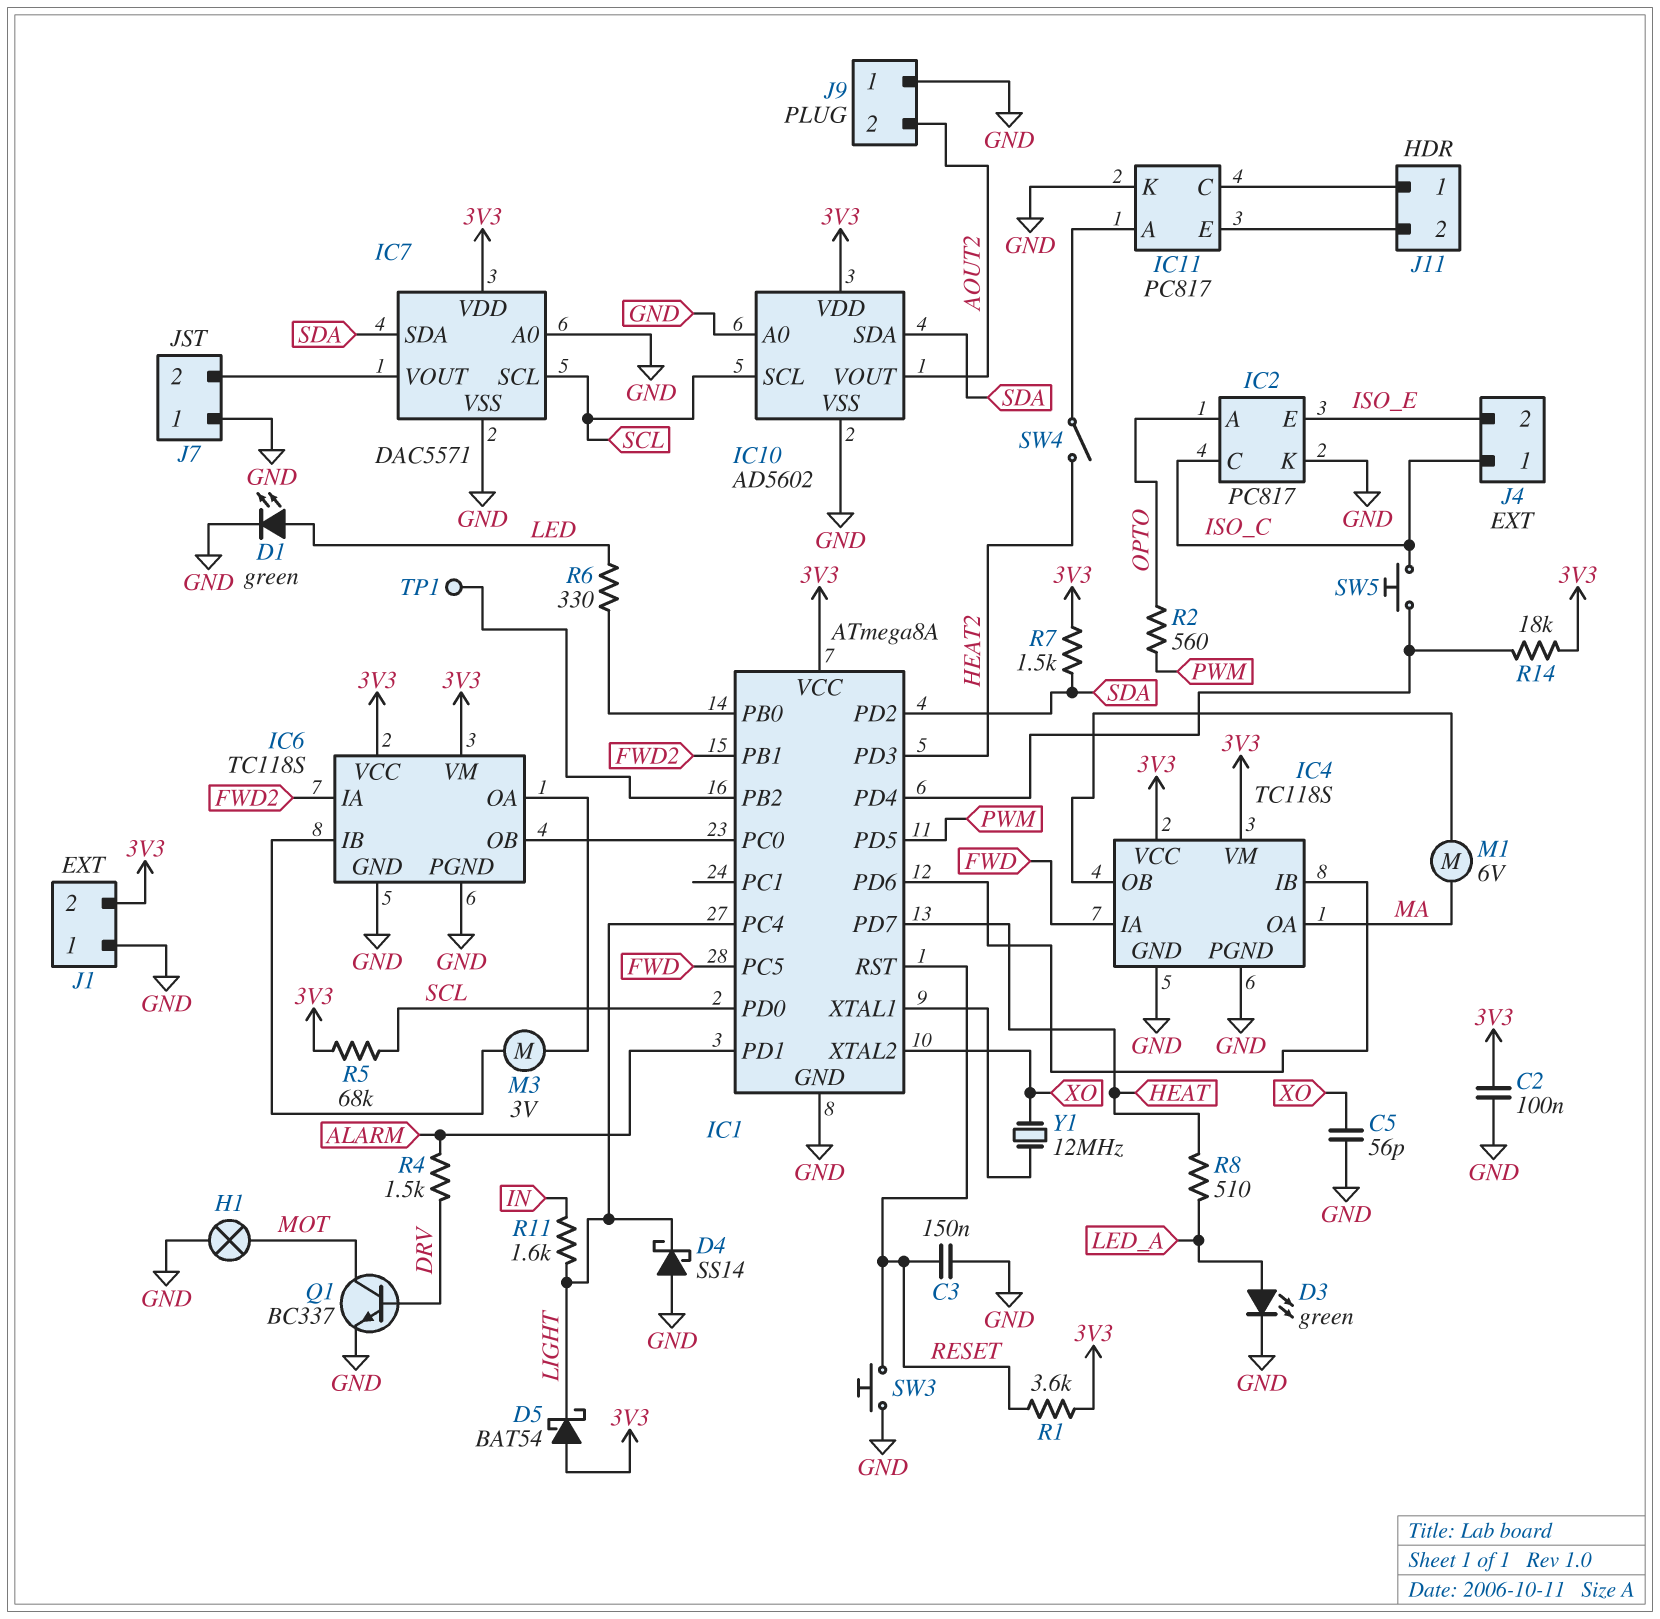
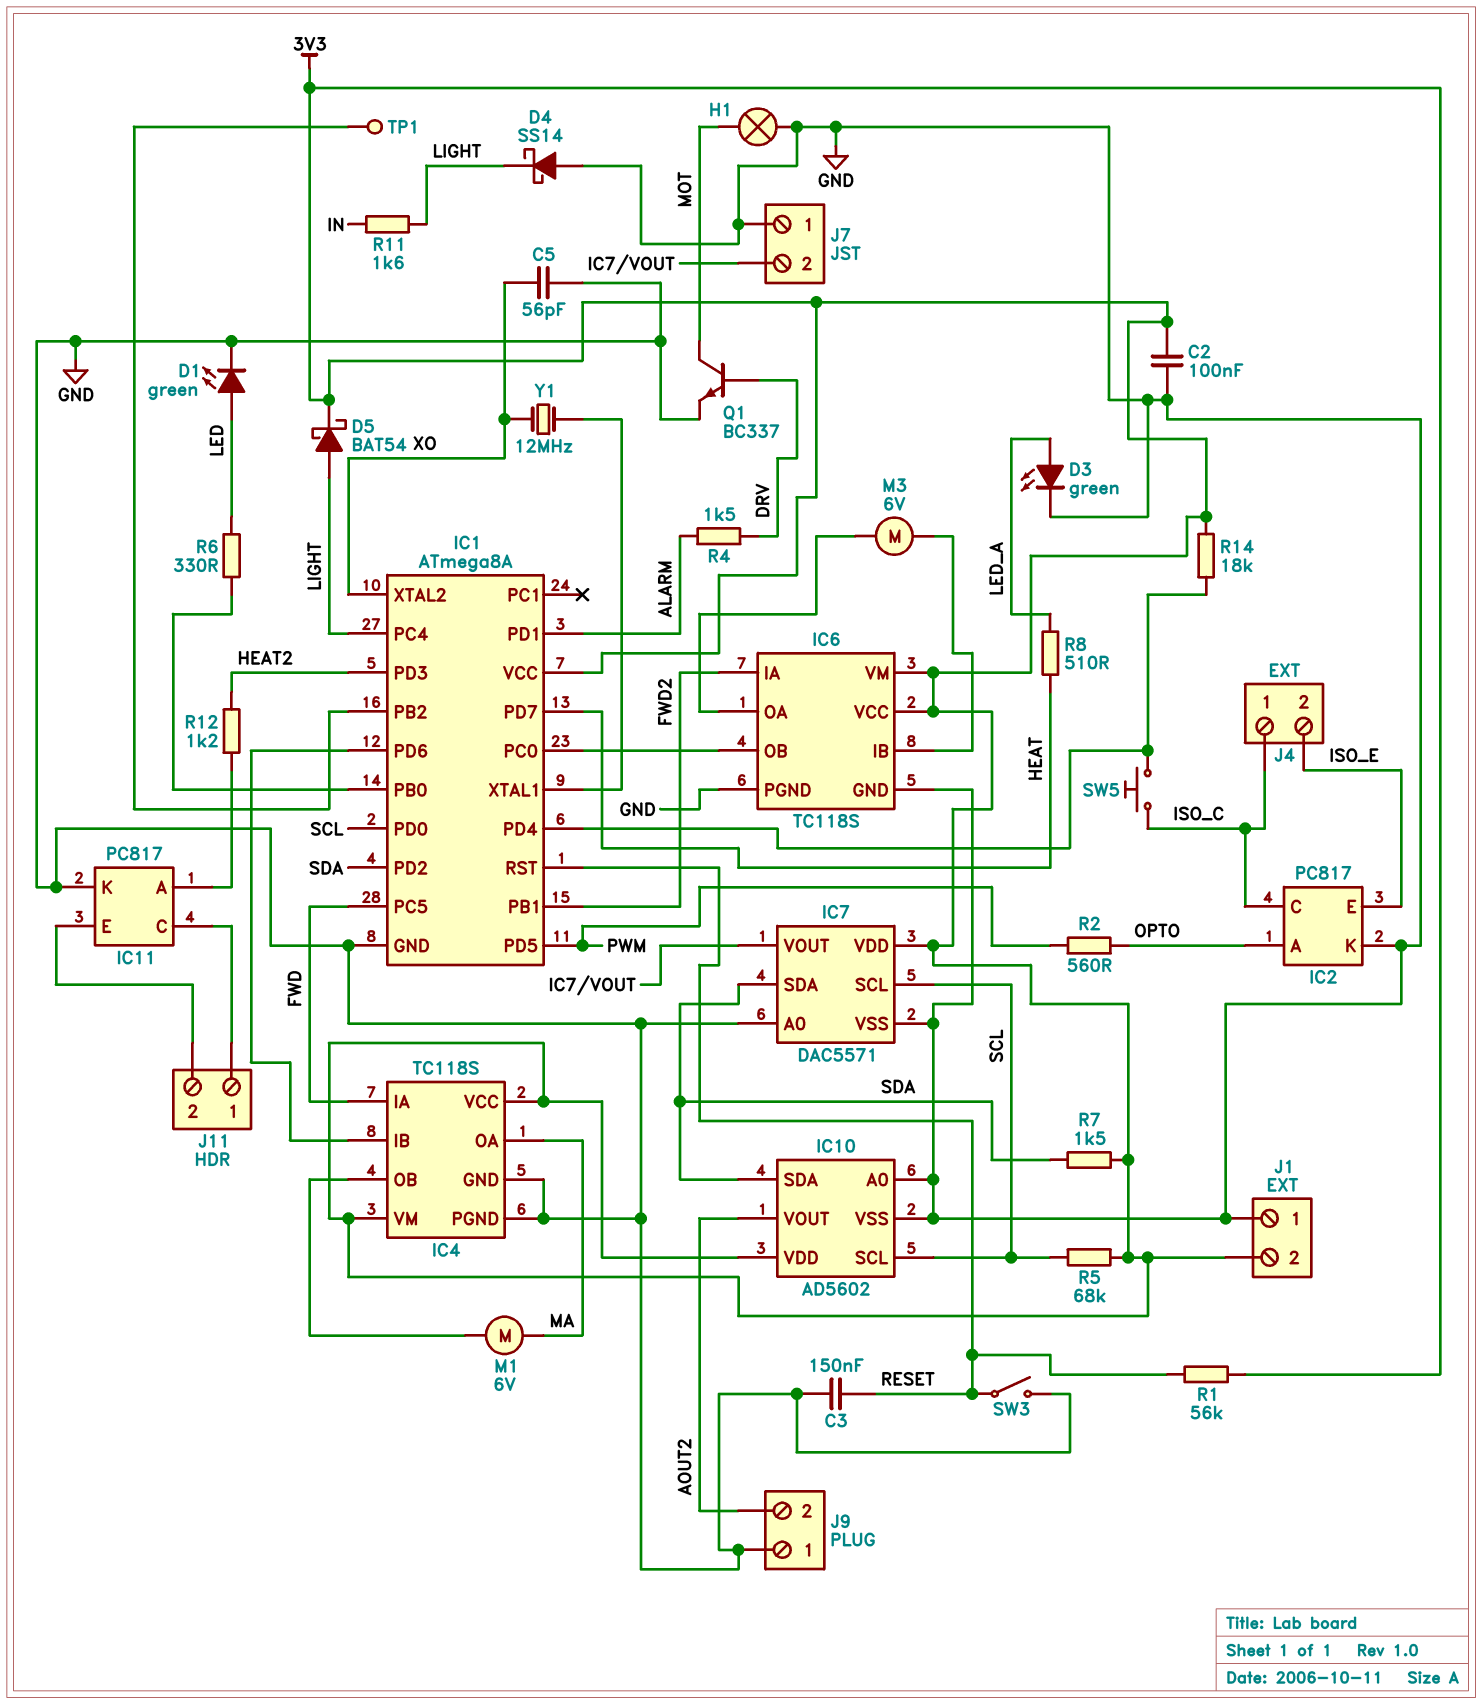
D5: schottky BAT54 (A 3V3, K LIGHT) -> schottky BAT54 (A LIGHT, K 3V3)
M3: motor 3V (IC6/IB, IC6/OA) -> motor 6V (IC6/IB, IC6/OA)
R1: 3.6k (3V3, RESET) -> 56k (3V3, RESET)
R12: none -> 1.2k (HEAT2, IC11/A)
SW3: button (GND, RESET) -> switch (GND, RESET)
SW4: switch (HEAT2, IC11/A) -> none

